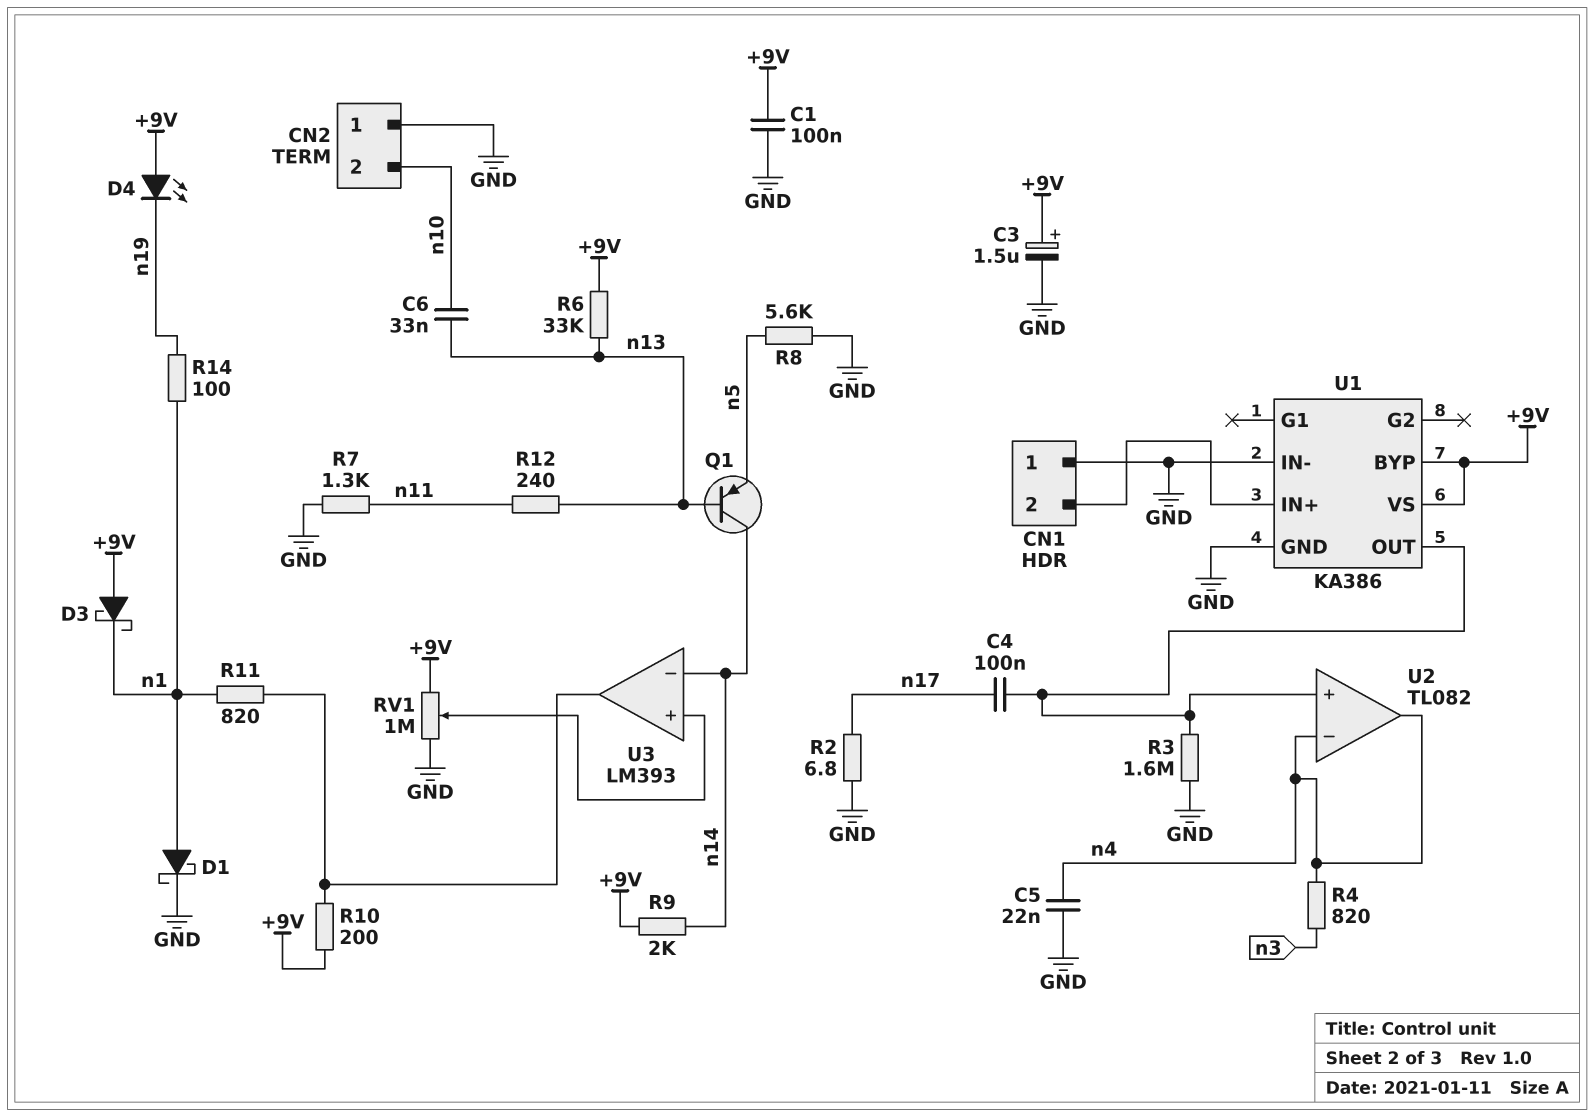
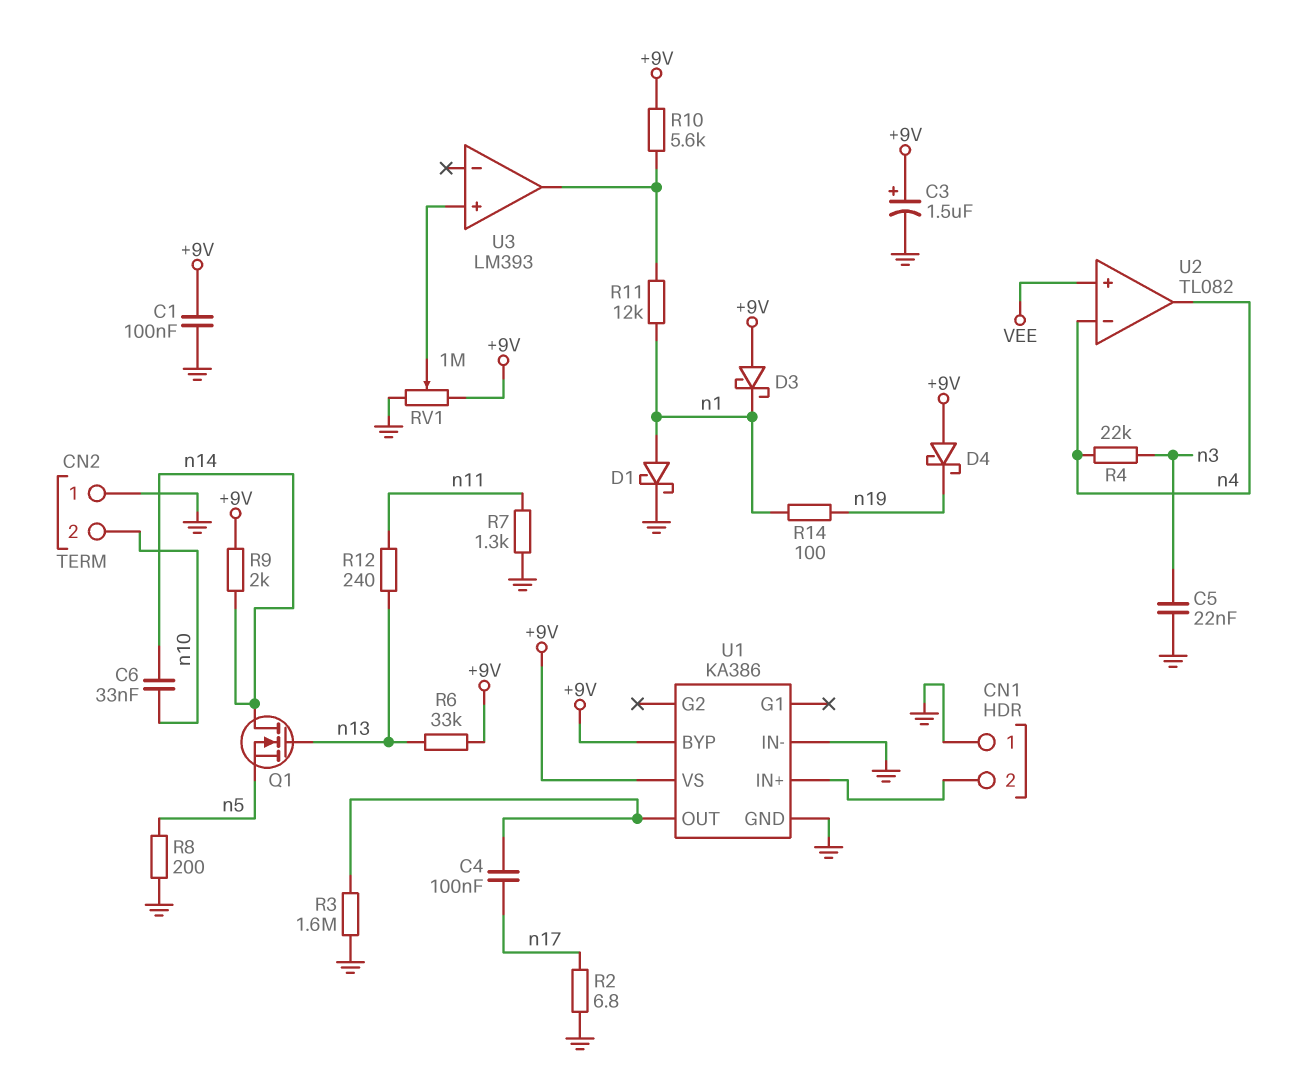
C5: 22nF (GND, n4) -> 22nF (GND, n3)
C6: 33nF (n10, n13) -> 33nF (n10, n14)
D4: LED (A +9V, K n19) -> schottky (A +9V, K n19)
Q1: PNP (B n13, C n14, E n5) -> NMOS (G n13, D n14, S n5)
R4: 820 (n3, n4) -> 22k (n3, n4)
R8: 5.6k (GND, n5) -> 200 (GND, n5)
R10: 200 (+9V, U3/out) -> 5.6k (+9V, U3/out)
R11: 820 (U3/out, n1) -> 12k (U3/out, n1)
U2 pin in+: U1/OUT -> VEE
U3 pin in-: n14 -> none

